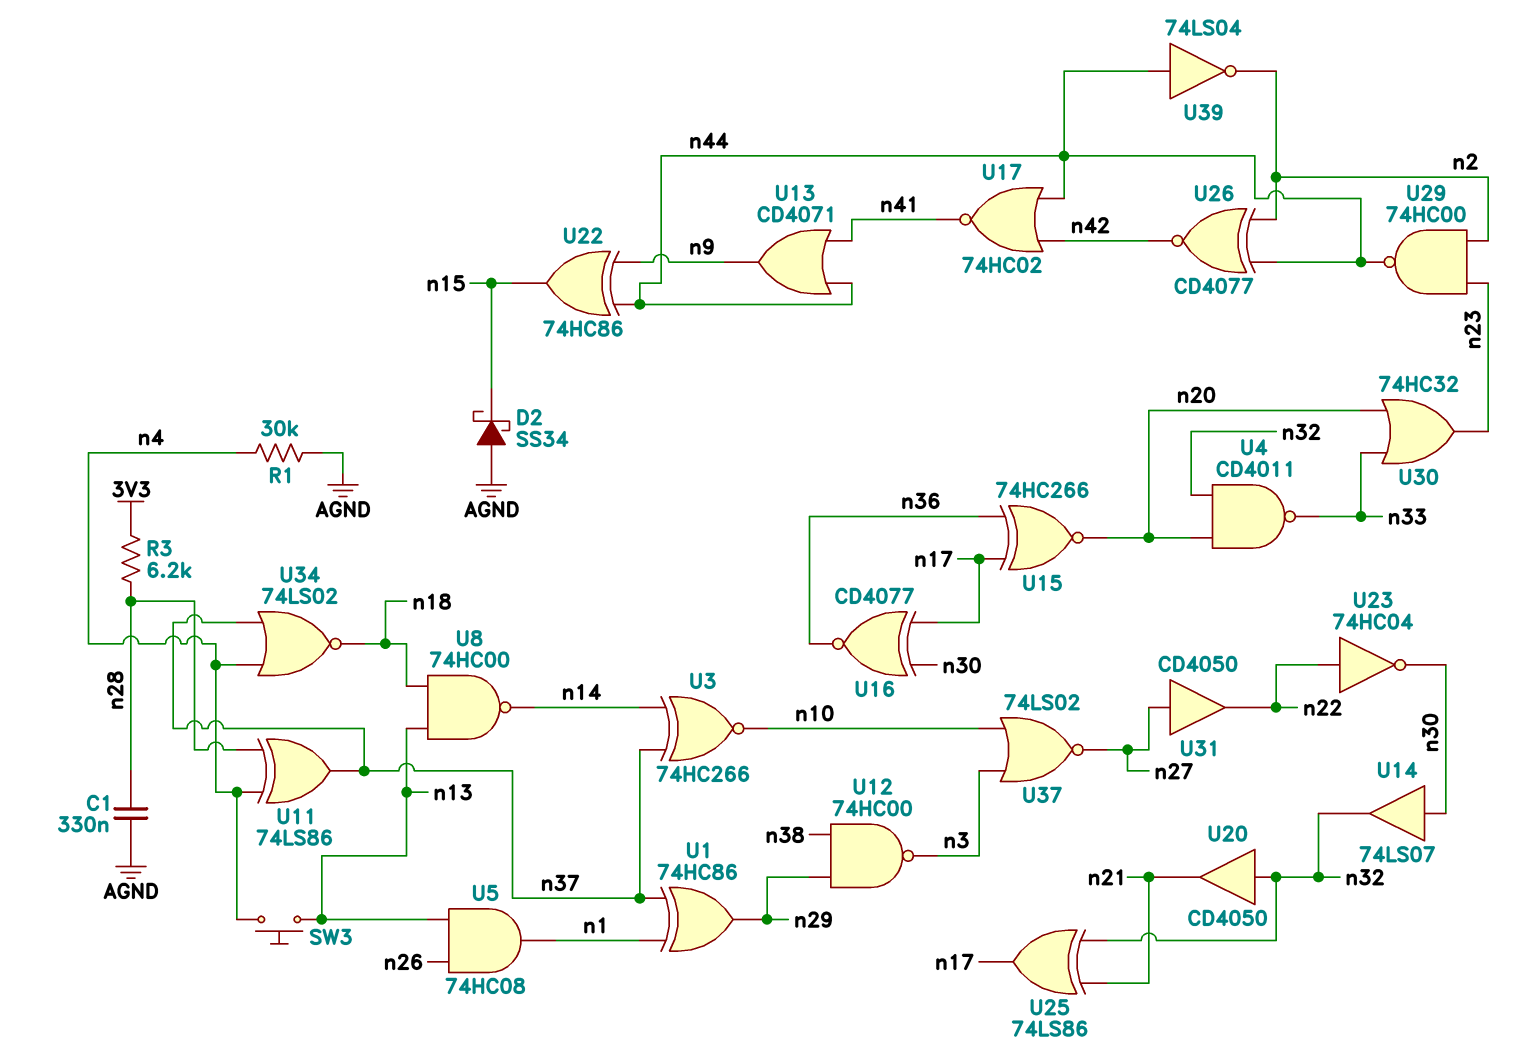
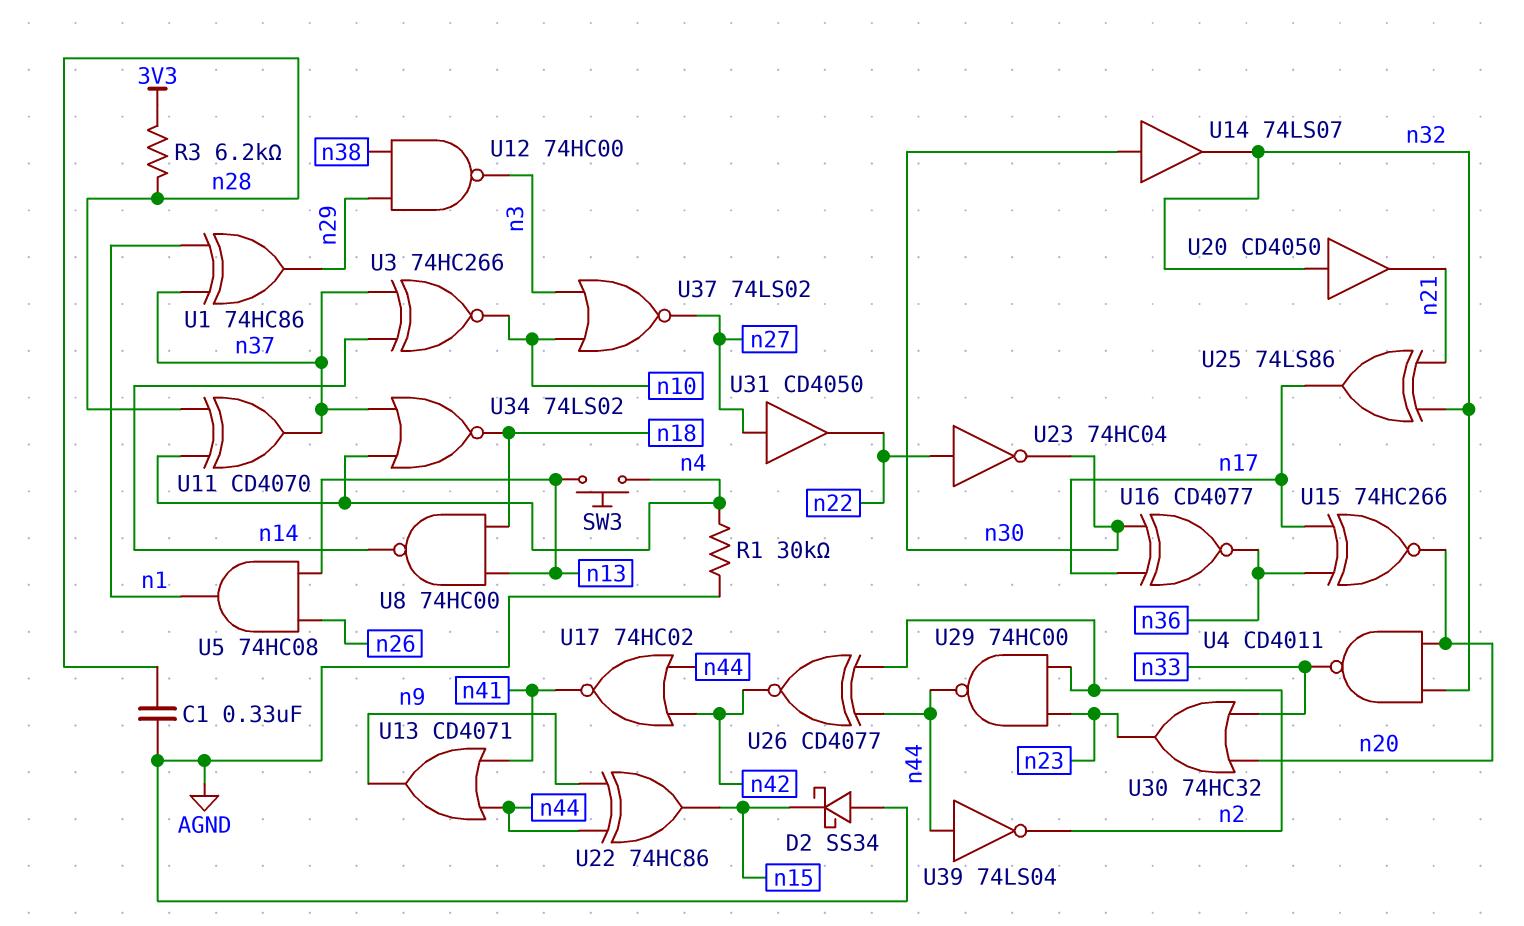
U11: XOR 74LS86 (in n4, in n28, out n37) -> XOR CD4070 (in n4, in n28, out n37)

